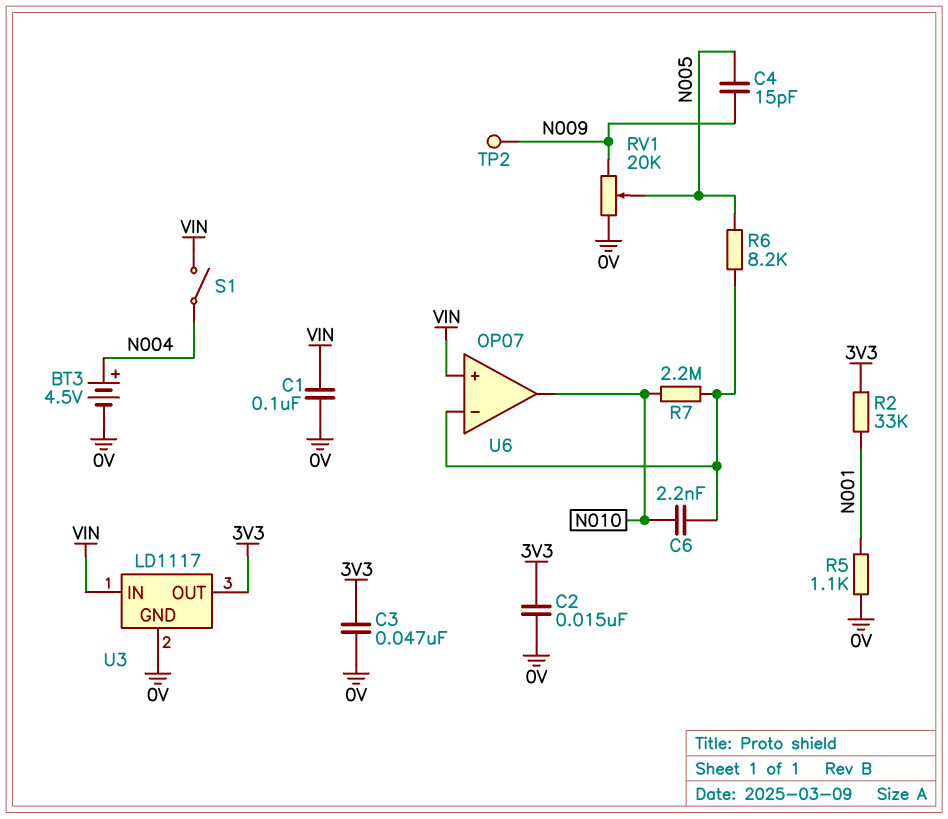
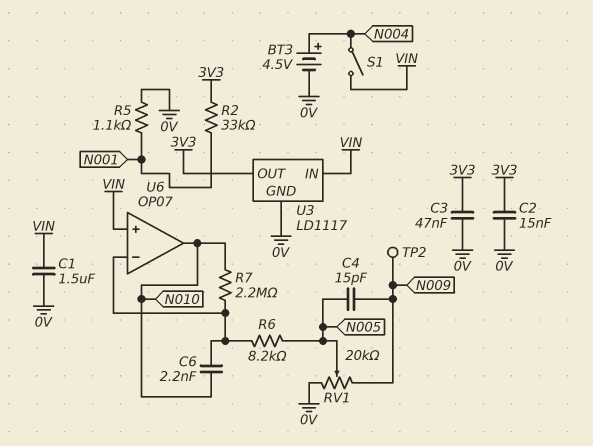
C1: 100nF (0V, VIN) -> 1.5uF (0V, VIN)

